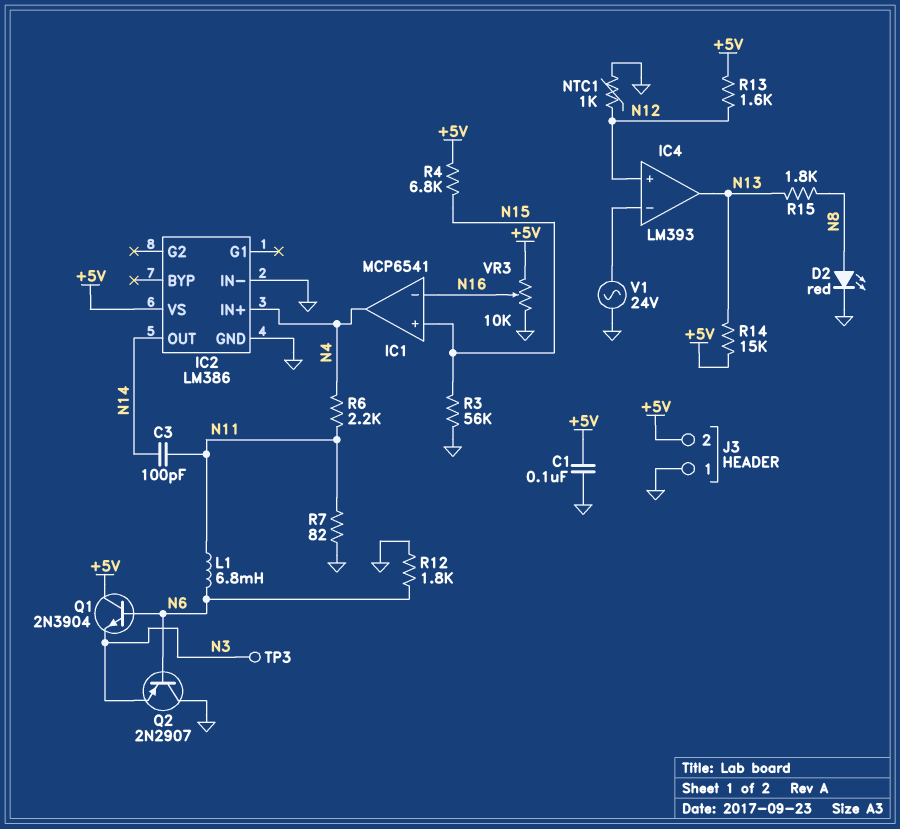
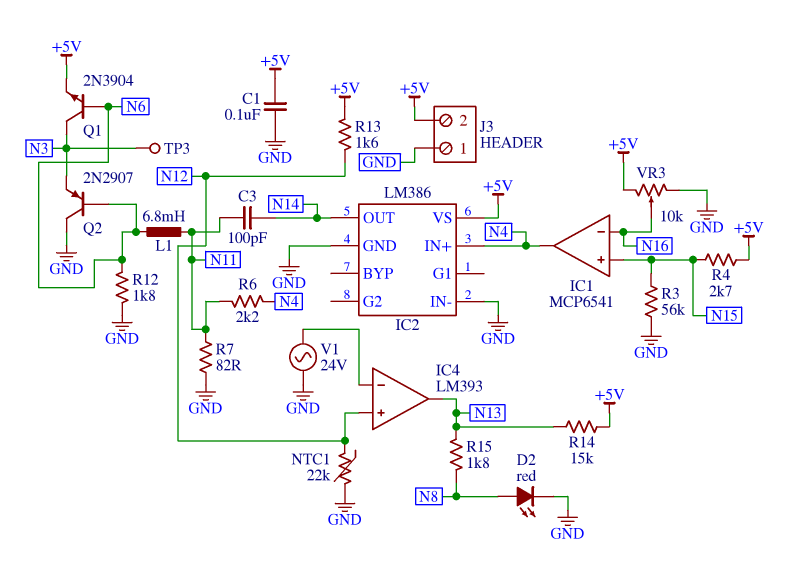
NTC1: 1k (GND, N12) -> 22k (GND, N12)
Q1: NPN 2N3904 (B N6, C +5V, E N3) -> NPN 2N3904 (B N6, C N3, E +5V)
R4: 6.8k (+5V, N15) -> 2.7k (+5V, N15)

